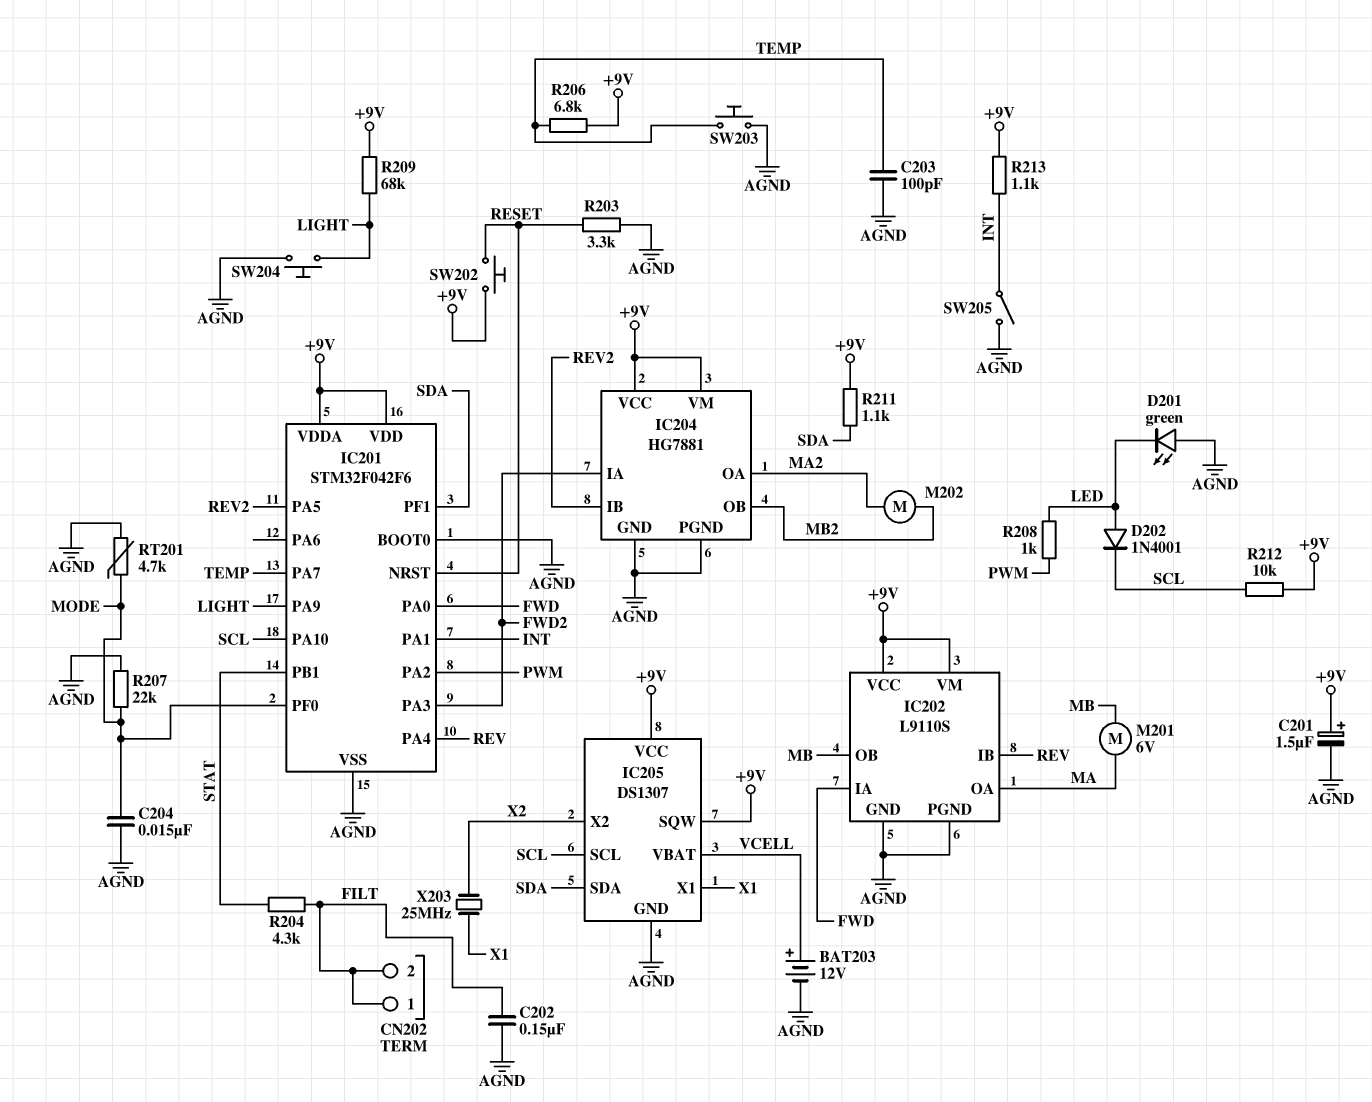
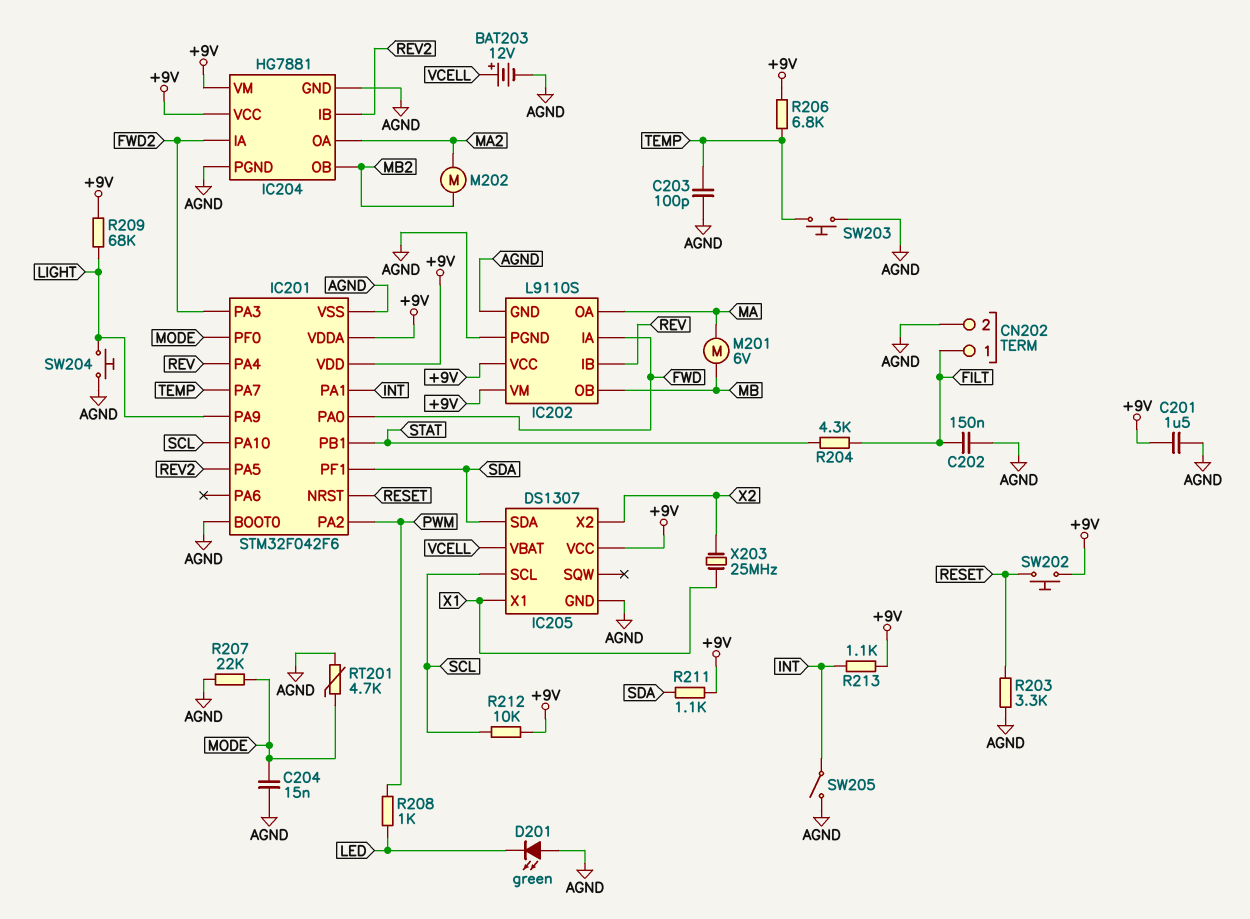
C201: 1.5uF (plus +9V, minus AGND) -> 1.5uF (+9V, AGND)
CN202 pin 2: FILT -> AGND
D202: diode 1N4001 (A LED, K SCL) -> none
IC205 pin SQW: +9V -> none

